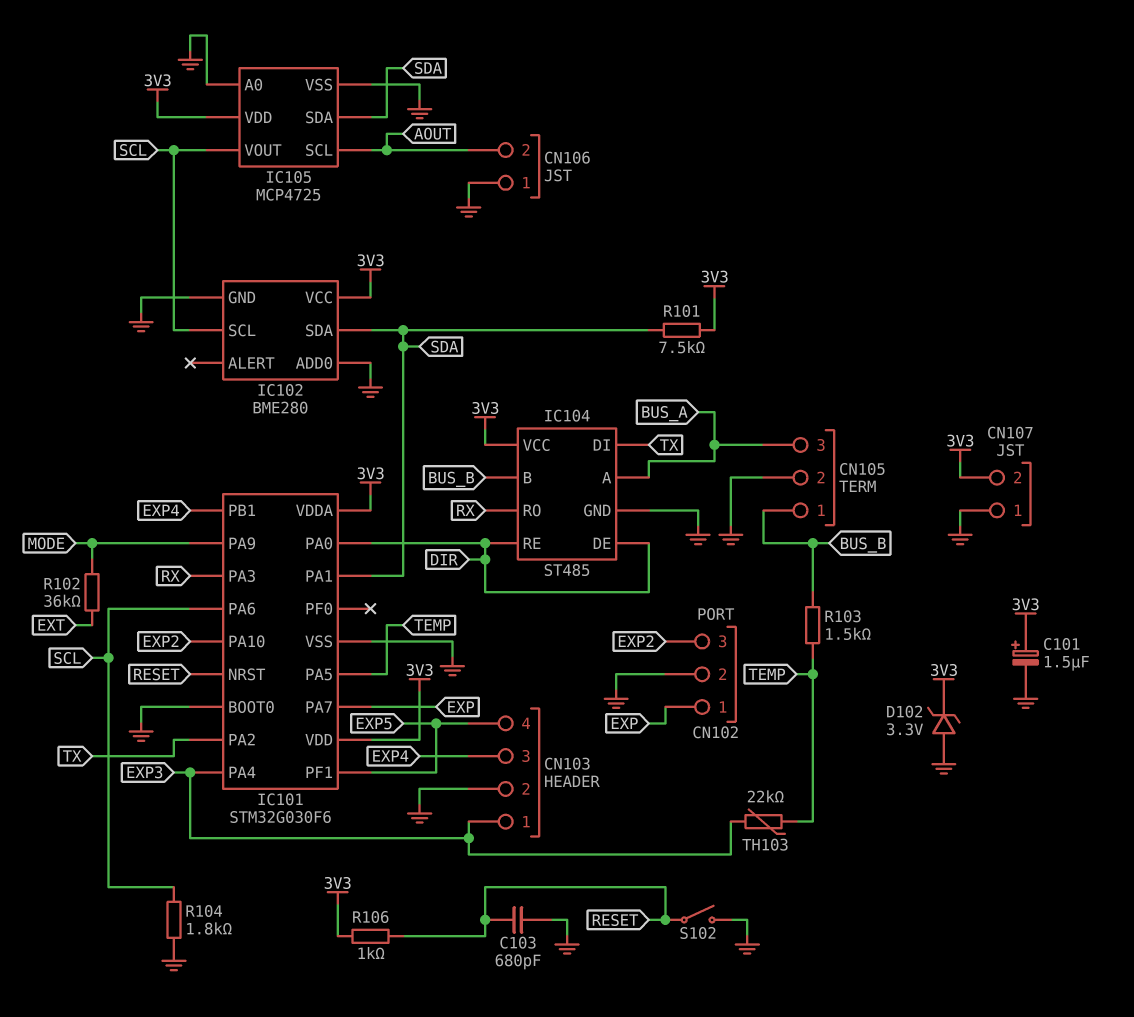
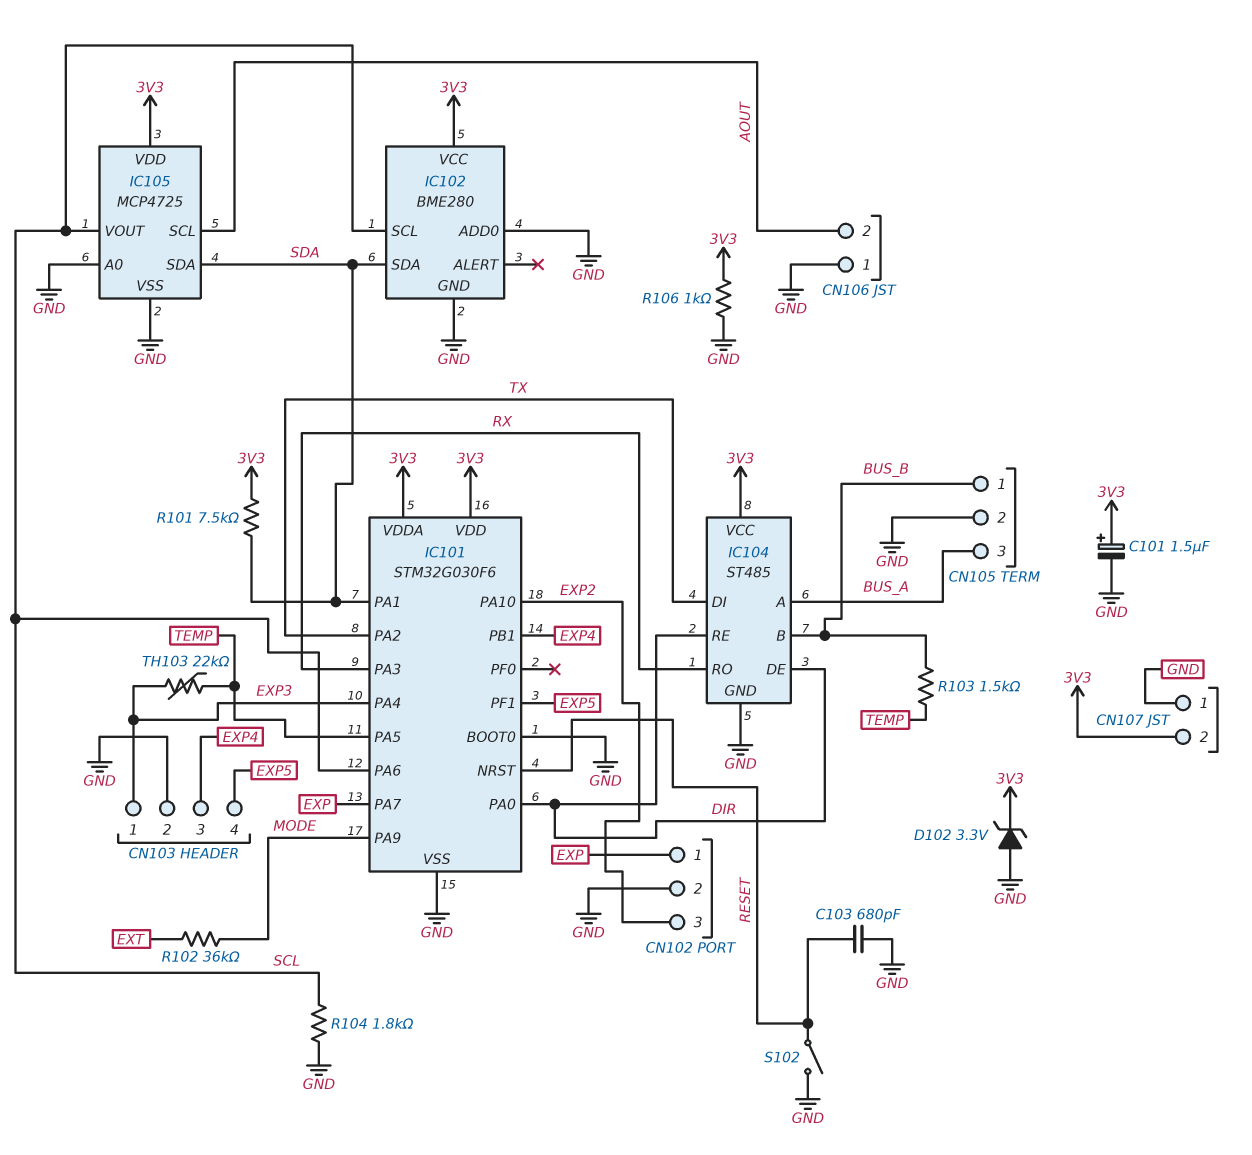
R106: 1k (3V3, RESET) -> 1k (3V3, GND)

